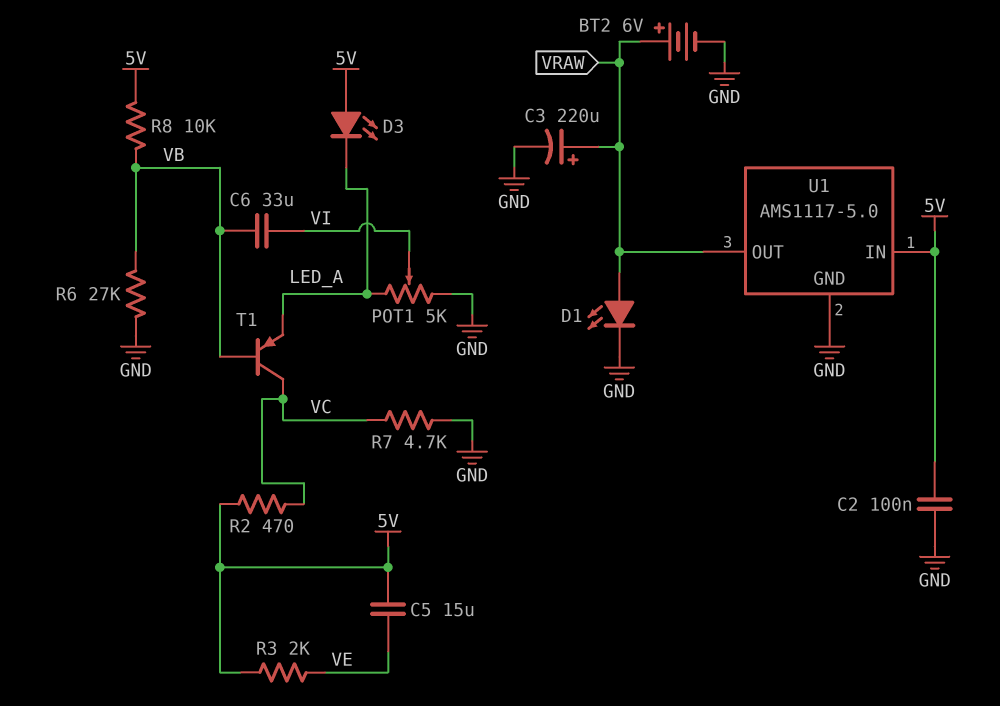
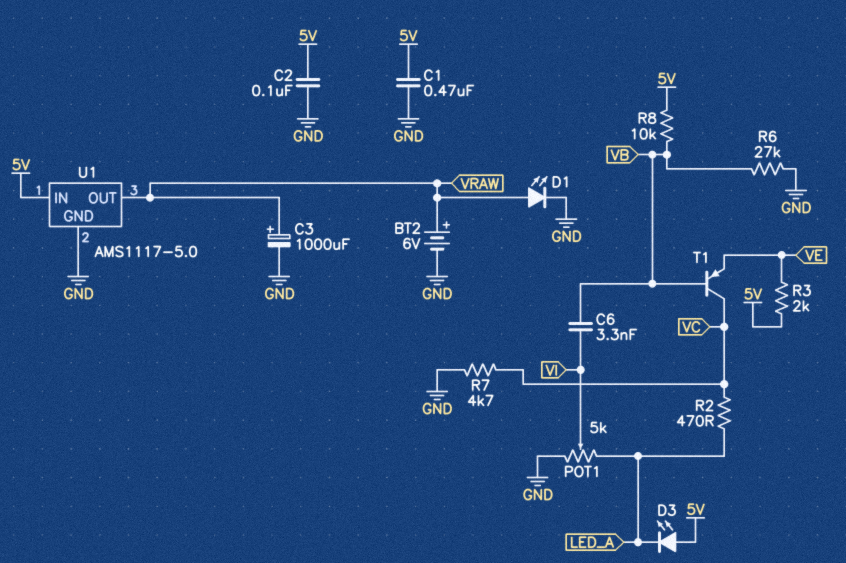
C1: none -> 470nF (5V, GND)
C3: 220uF (plus VRAW, minus GND) -> 1000uF (plus VRAW, minus GND)
C5: 15uF (5V, VE) -> none
C6: 33uF (VB, VI) -> 3.3nF (VB, VI)
R2: 470 (5V, VC) -> 470 (LED_A, VC)
T1: PNP (B VB, C VC, E LED_A) -> PNP (B VB, C VC, E VE)

